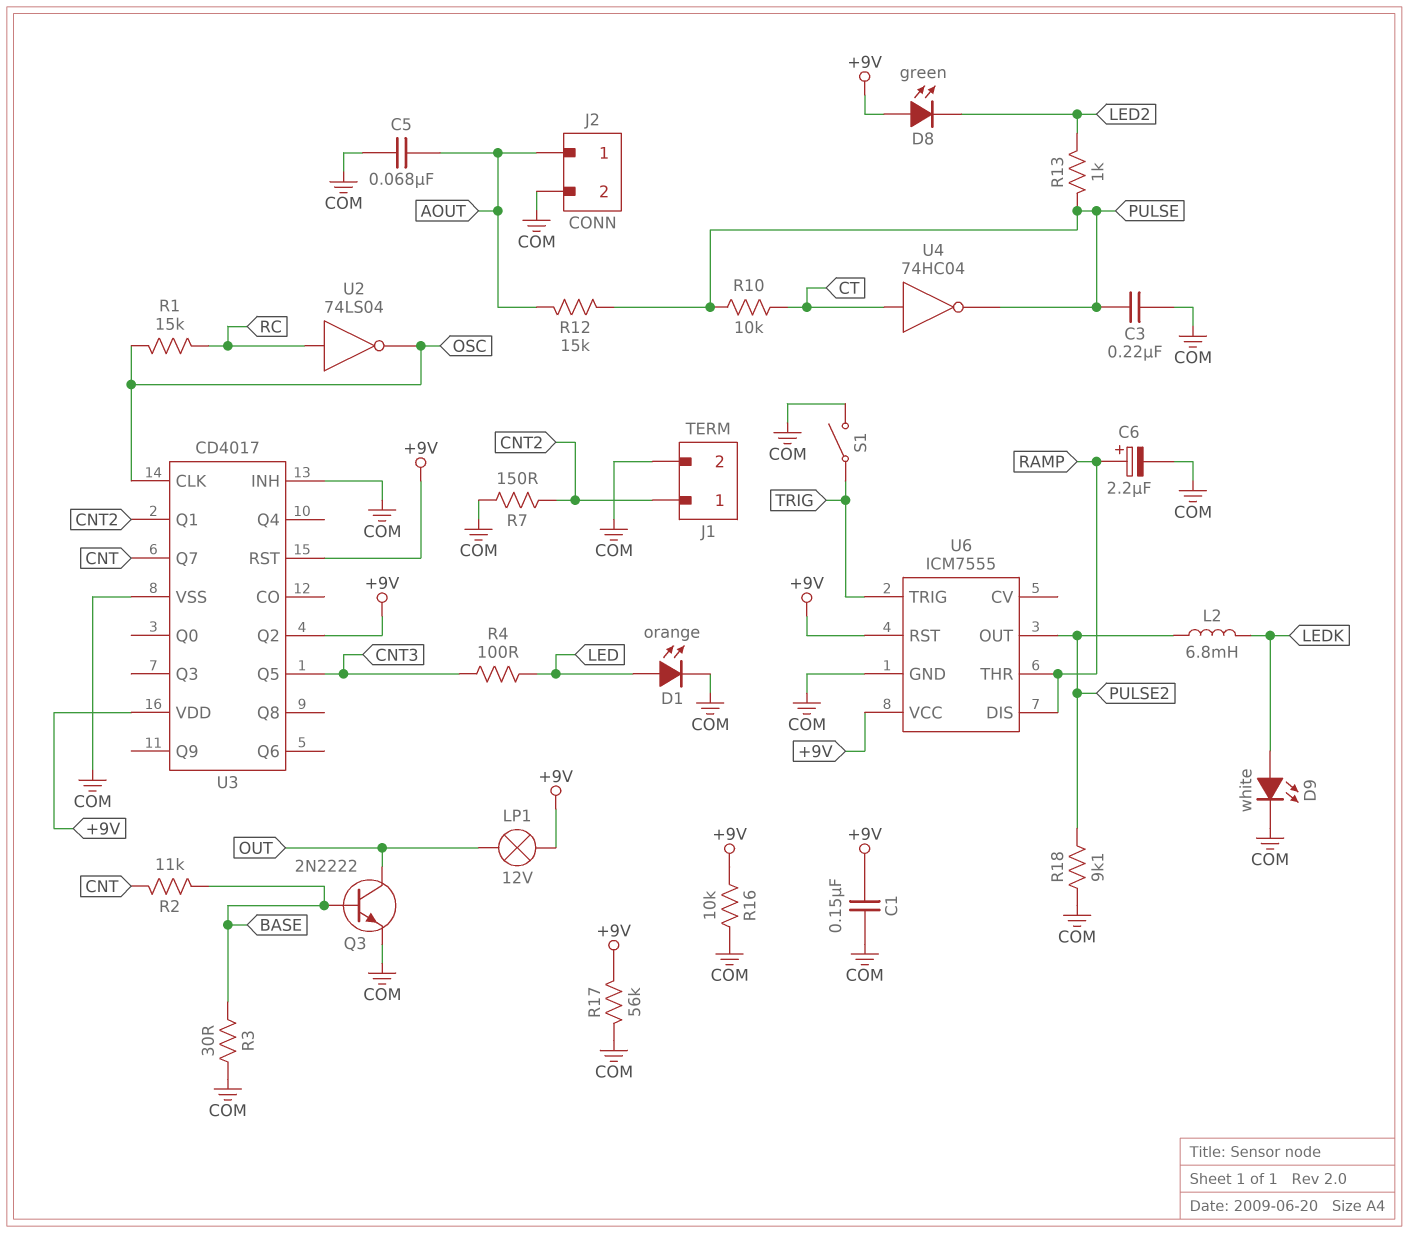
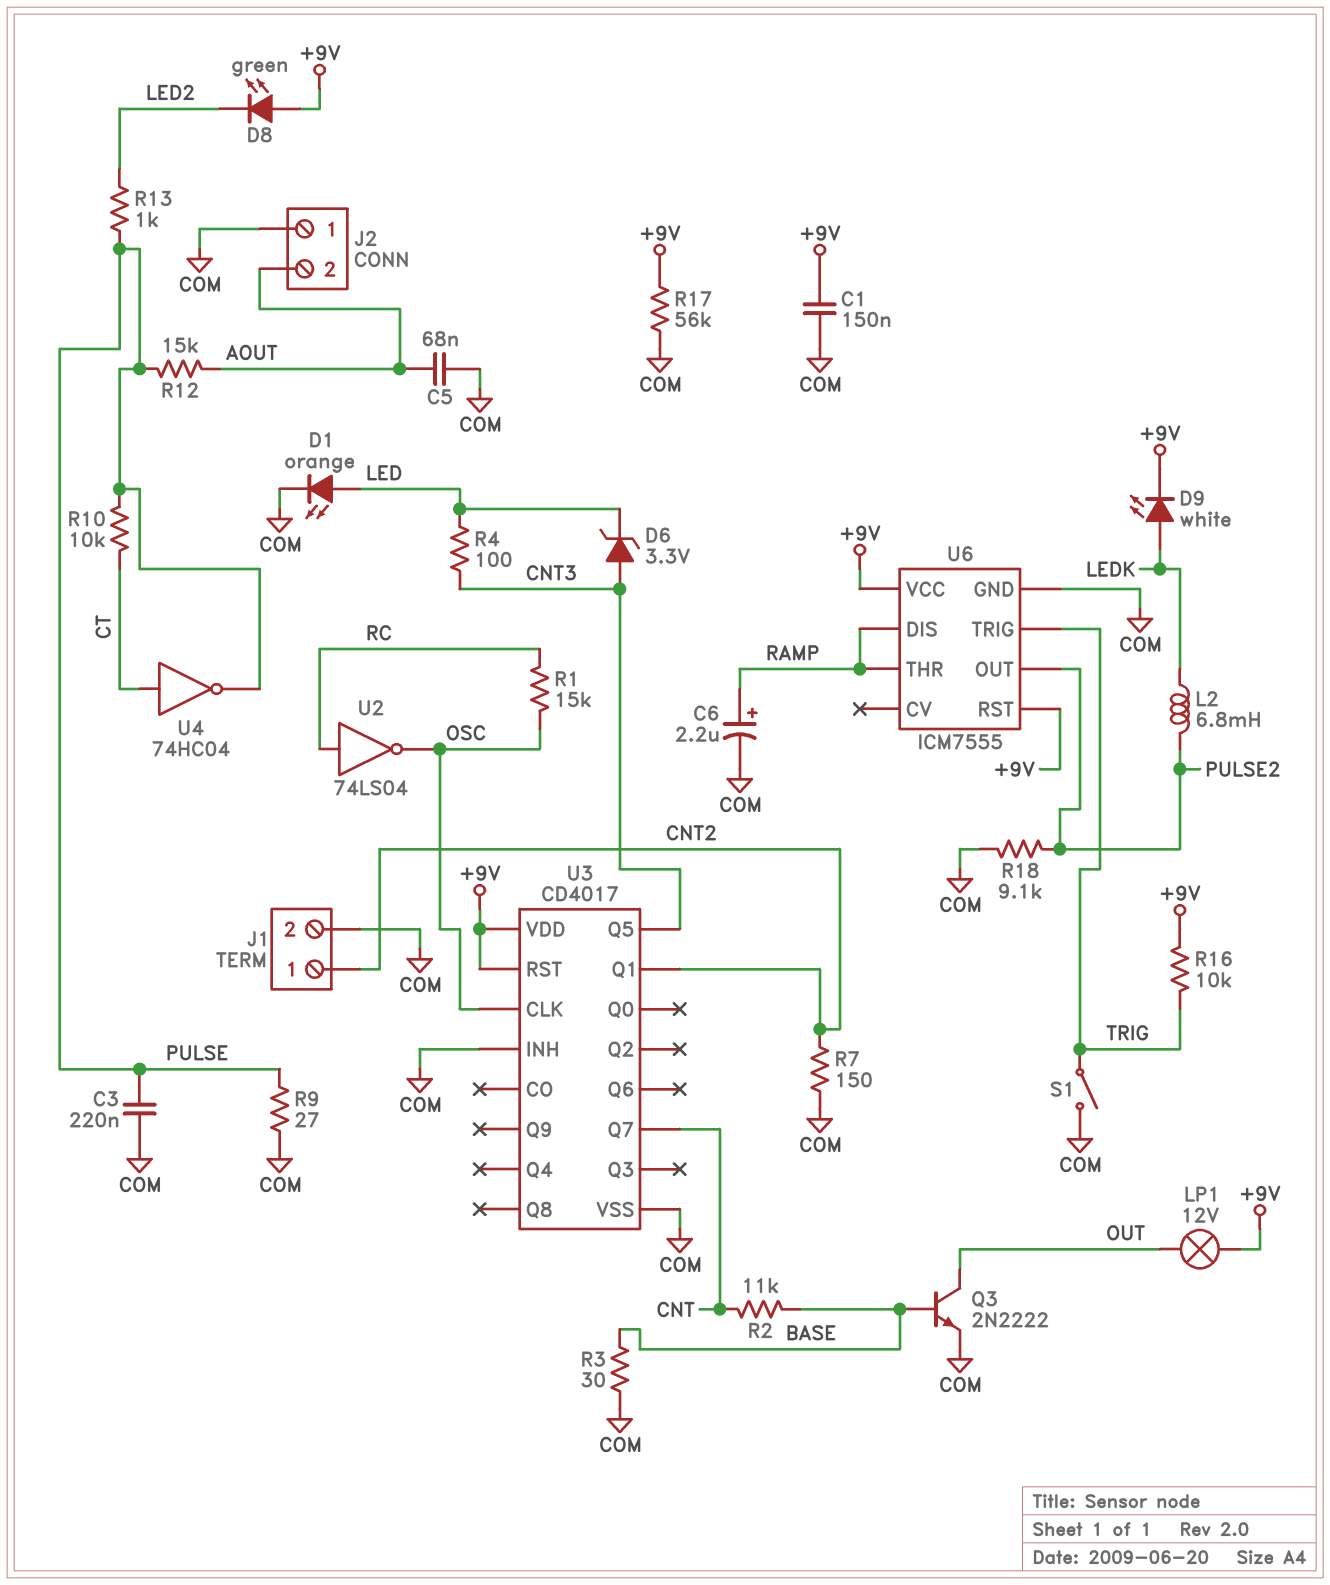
D6: none -> zener 3.3V (A CNT3, K LED)
D9: LED white (A LEDK, K COM) -> LED white (A LEDK, K +9V)
J2 pin 1: AOUT -> COM
J2 pin 2: COM -> AOUT
R9: none -> 27 (COM, PULSE)
R16: 10k (+9V, COM) -> 10k (+9V, TRIG)
U3 pin Q2: +9V -> none

